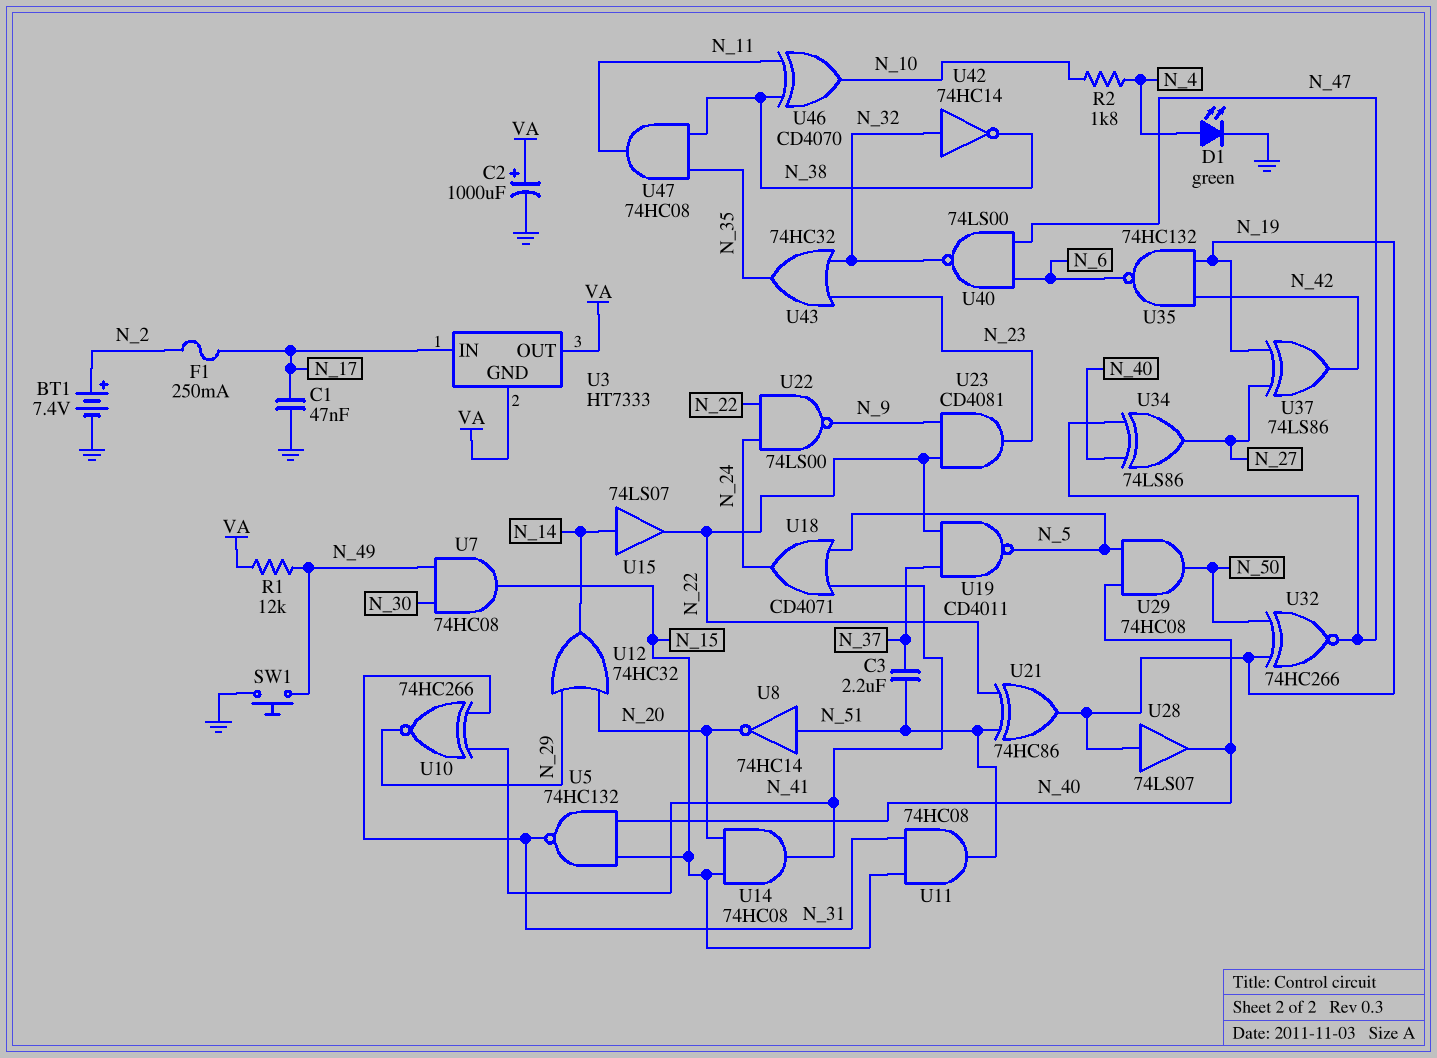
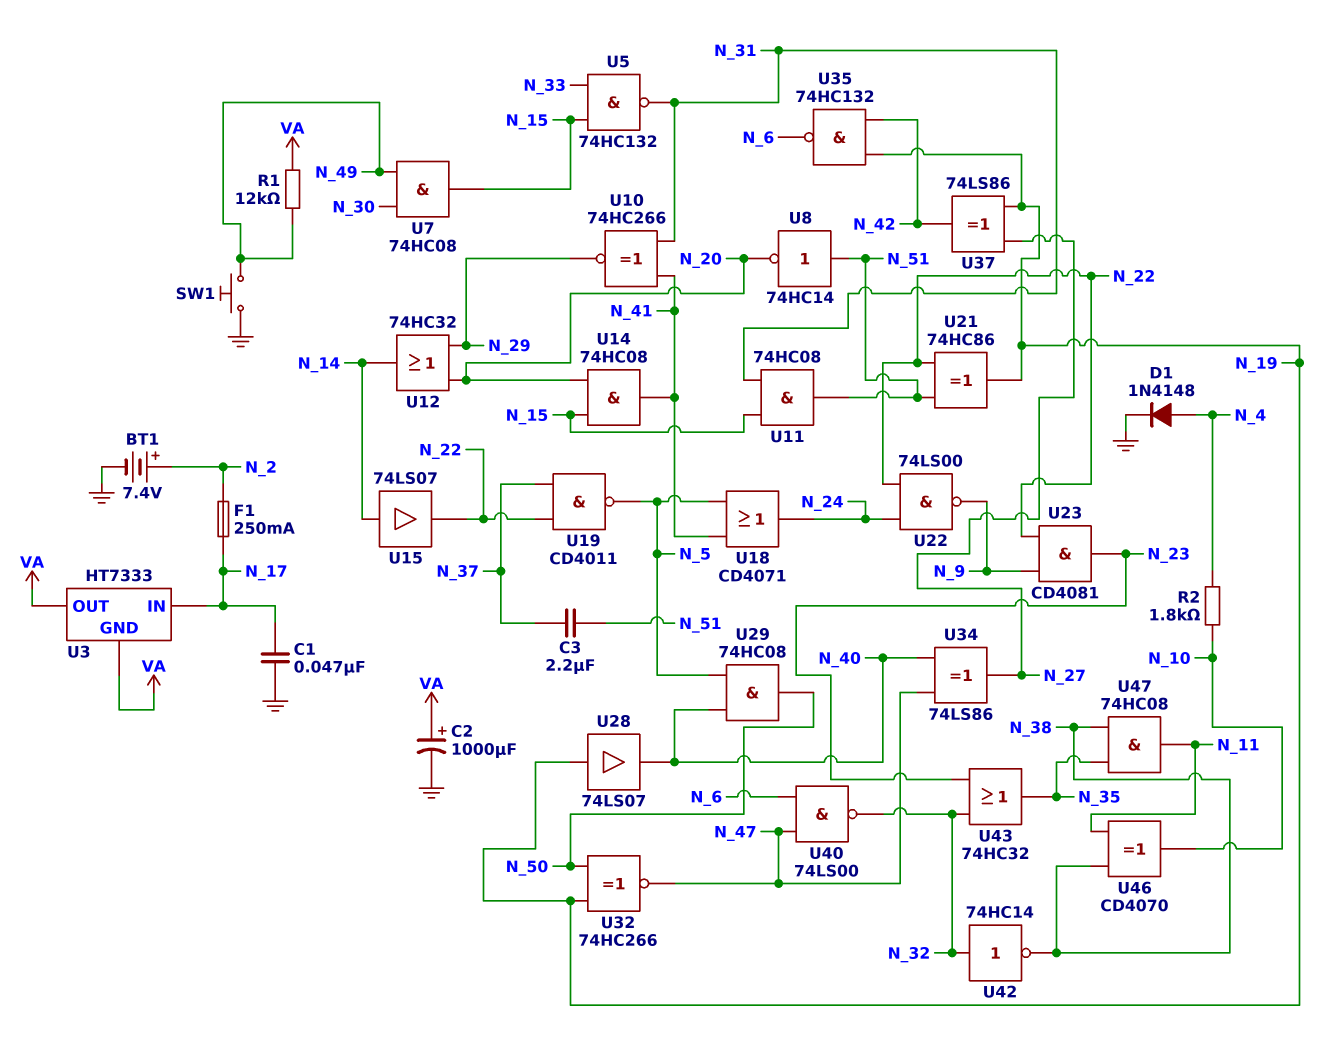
D1: LED green (A N_4, K GND) -> diode 1N4148 (A N_4, K GND)
U5: NAND 74HC132 (in N_15, in N_40, out N_31) -> NAND 74HC132 (in N_15, in N_33, out N_31)

